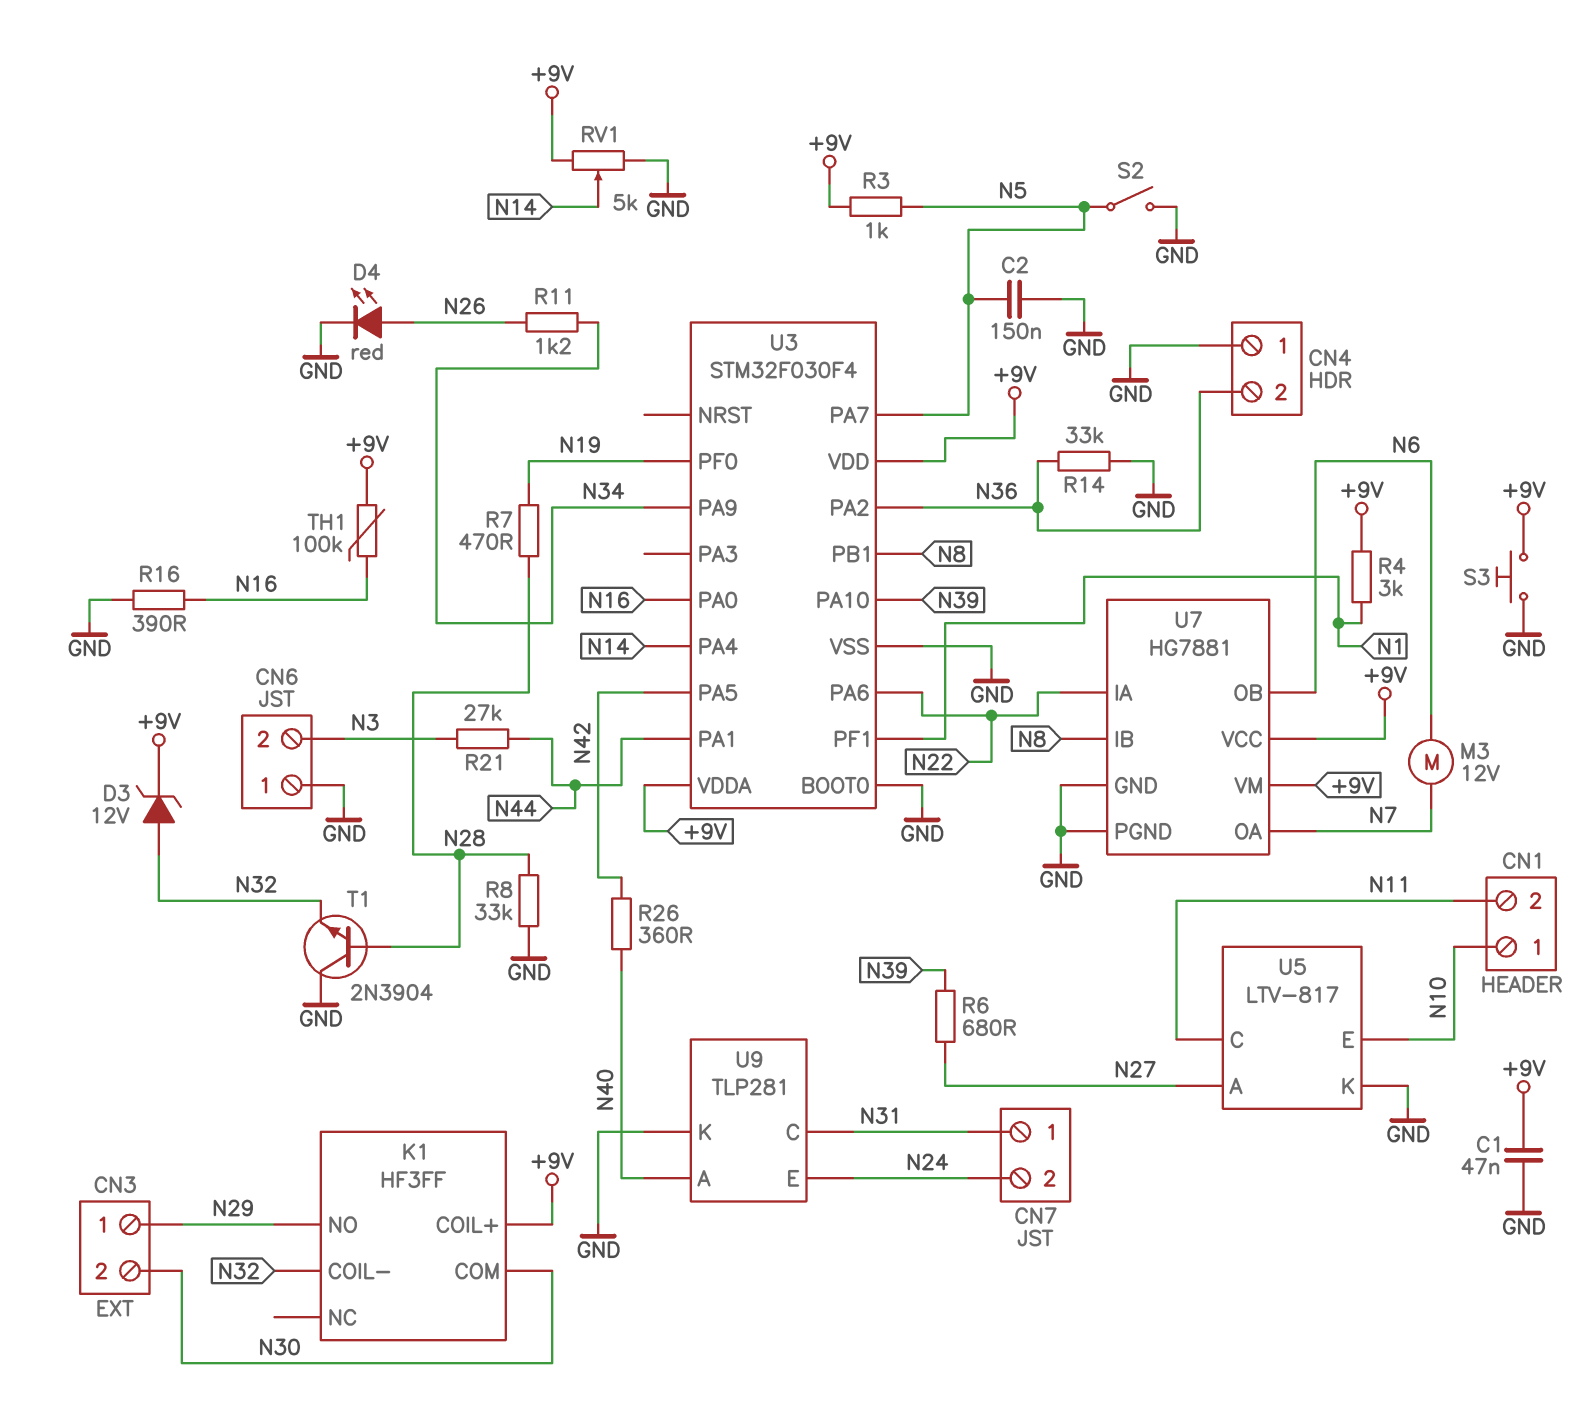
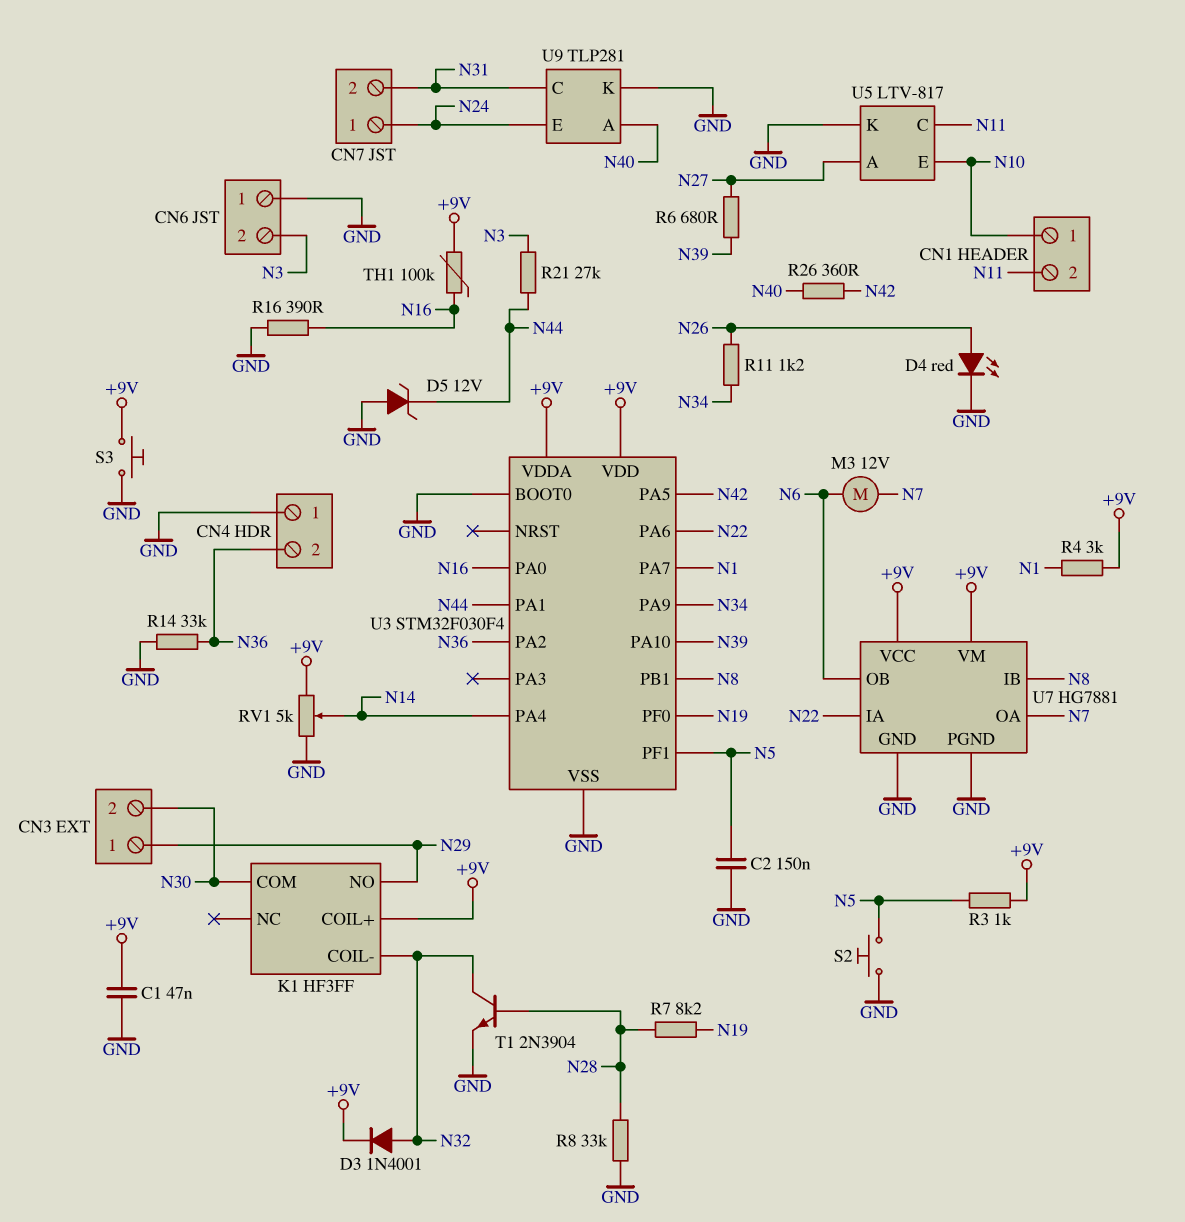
CN7 pin 1: N31 -> N24
CN7 pin 2: N24 -> N31
D3: zener 12V (A N32, K +9V) -> diode 1N4001 (A N32, K +9V)
D5: none -> zener 12V (A GND, K N44)
R7: 470 (N19, N28) -> 8.2k (N19, N28)
S2: switch (GND, N5) -> button (GND, N5)
T1: NPN 2N3904 (B N28, C GND, E N32) -> NPN 2N3904 (B N28, C N32, E GND)
U3 pin PA7: N5 -> N1
U3 pin PF1: N1 -> N5

